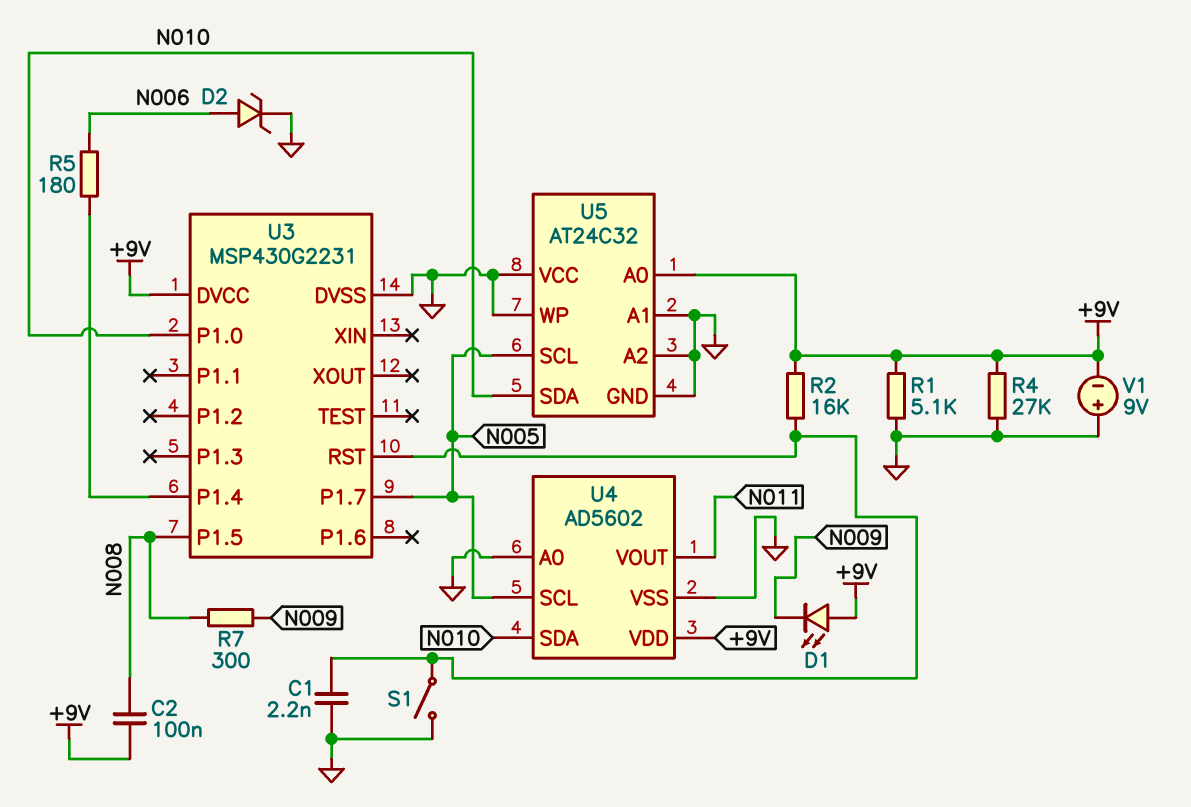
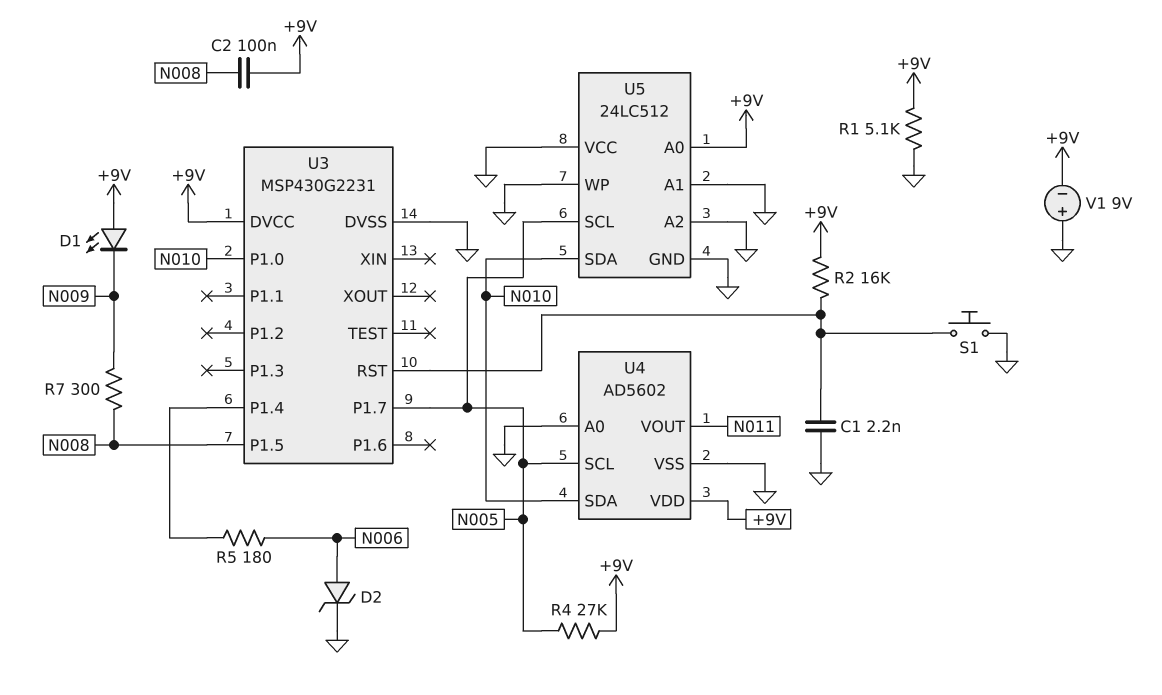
R4: 27k (+9V, GND) -> 27k (+9V, N005)
S1: switch (GND, U3/RST) -> button (GND, U3/RST)
U5: AT24C32 -> 24LC512

